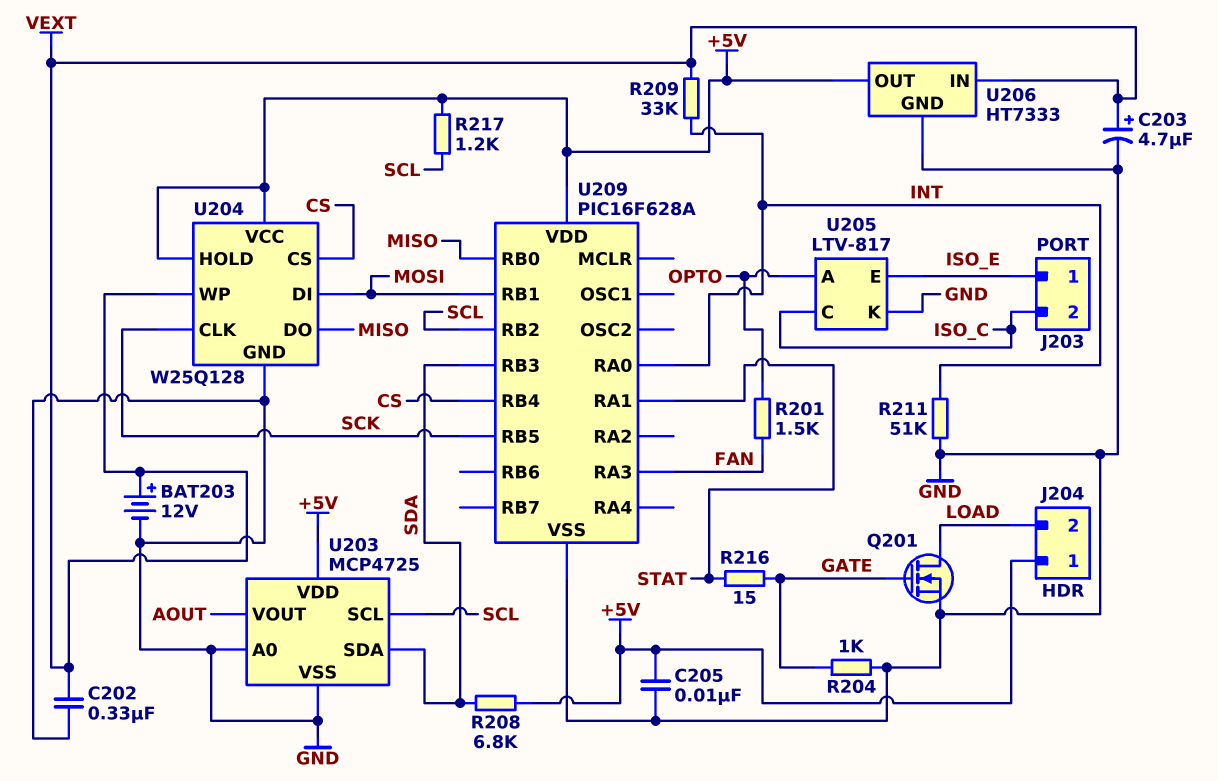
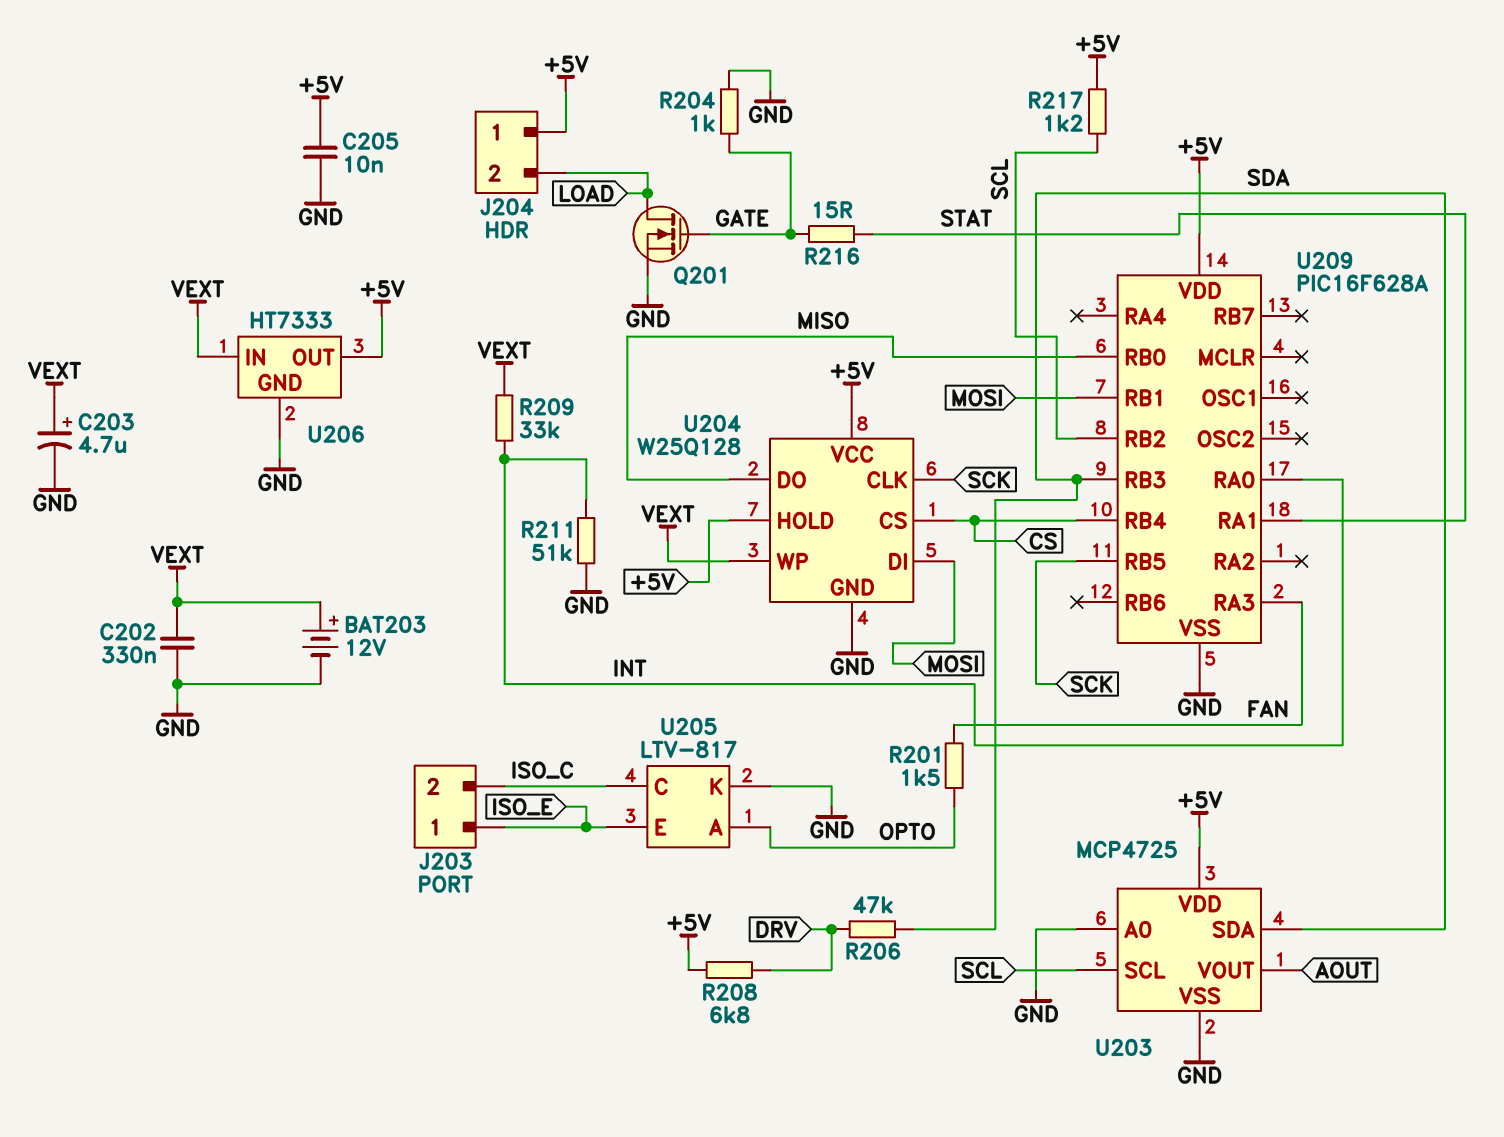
R206: none -> 47k (DRV, SDA)
R208: 6.8k (+5V, SDA) -> 6.8k (+5V, DRV)

